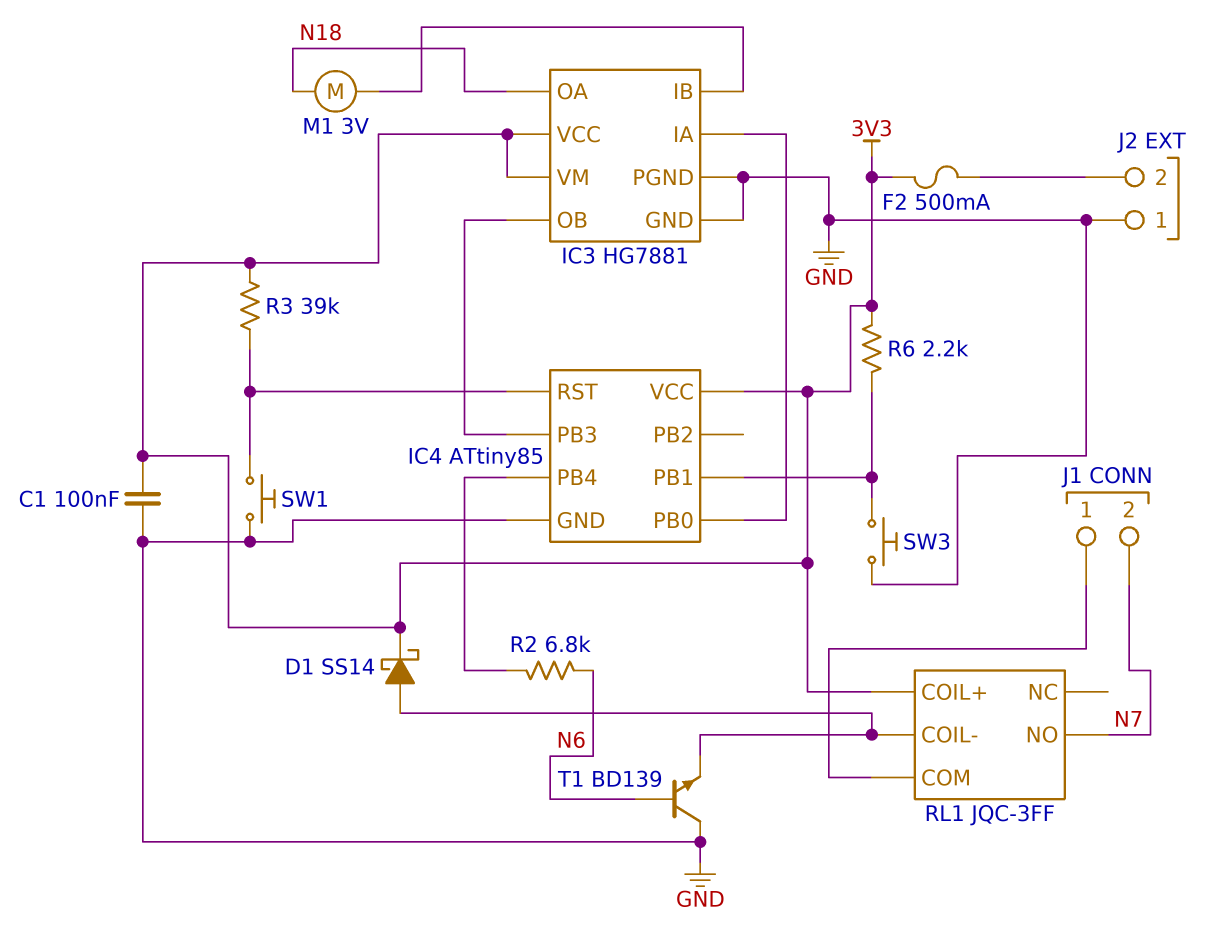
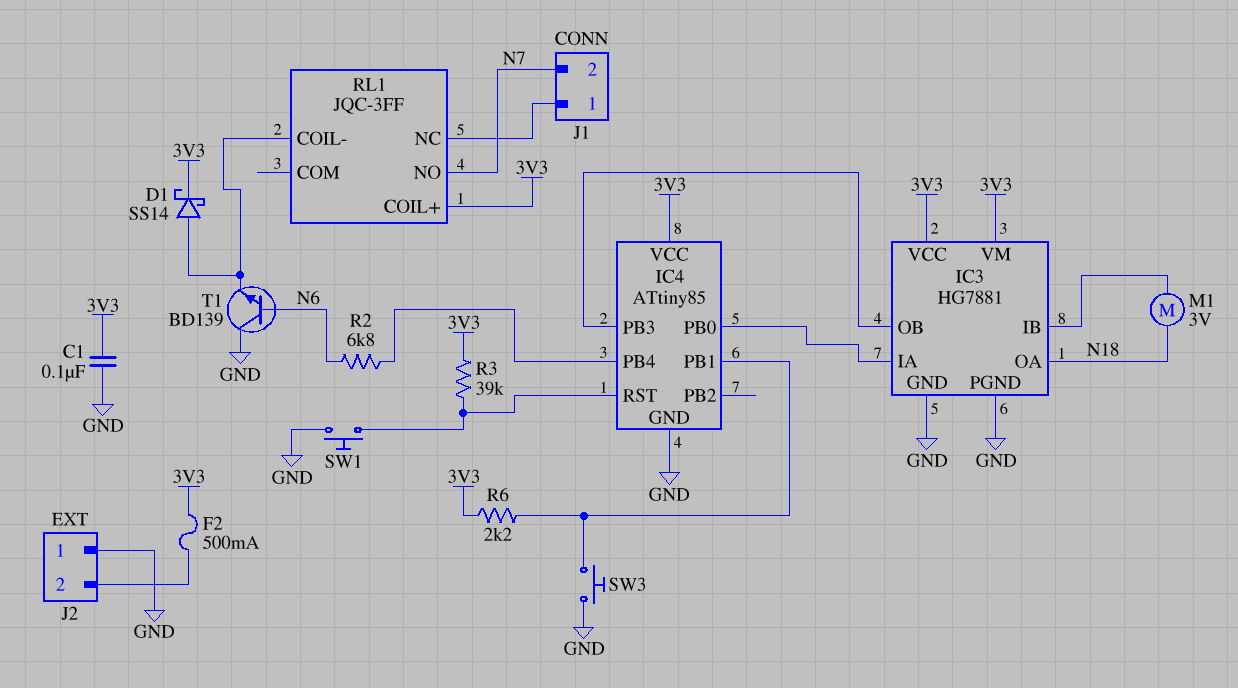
RL1 pin COM: J1/1 -> none
RL1 pin NC: none -> J1/1

